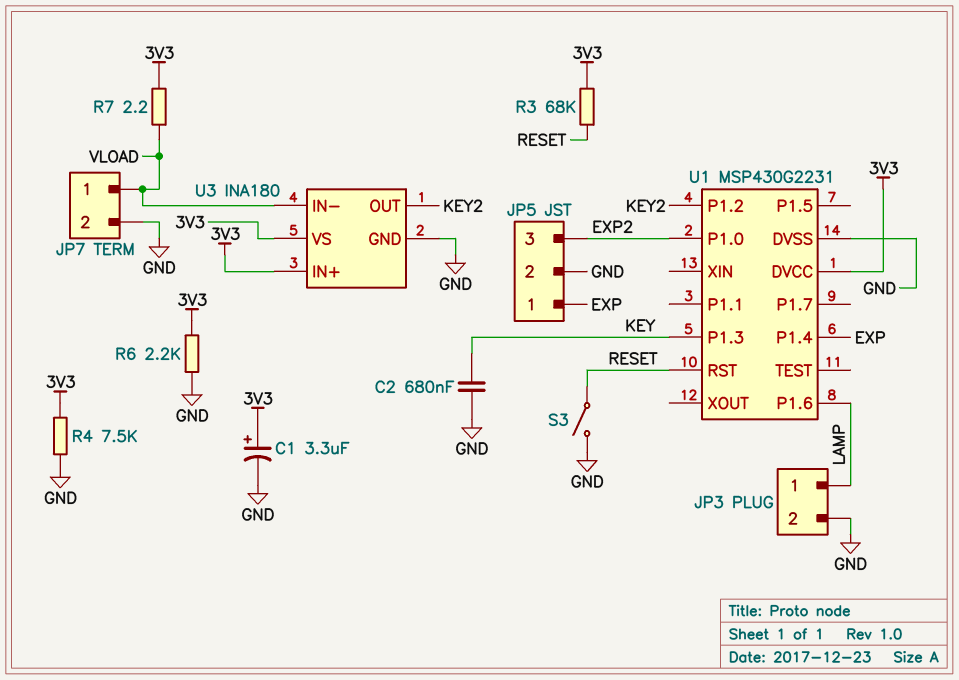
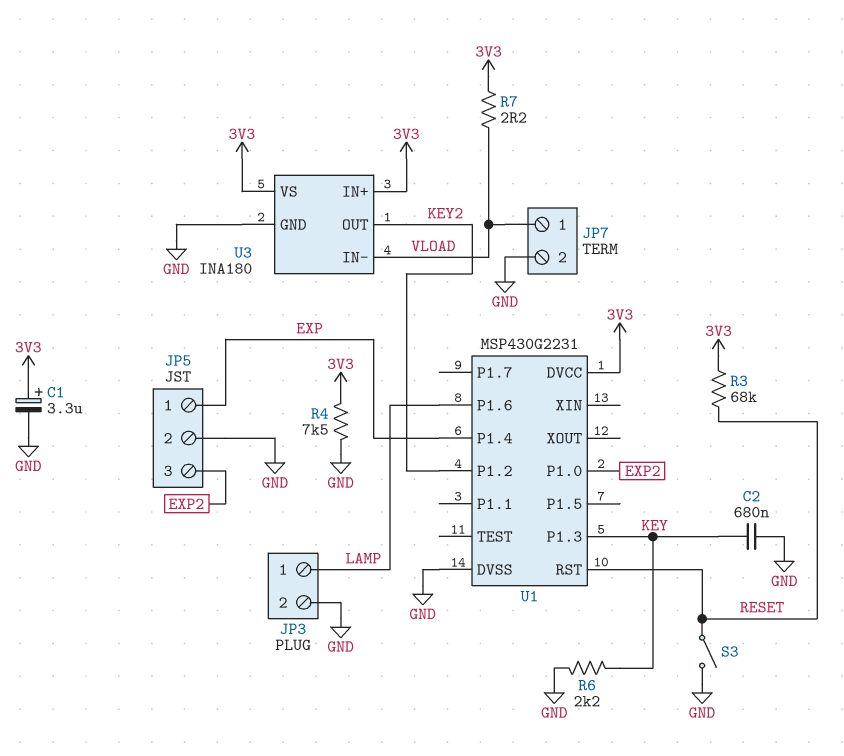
R6: 2.2k (3V3, GND) -> 2.2k (GND, KEY)

